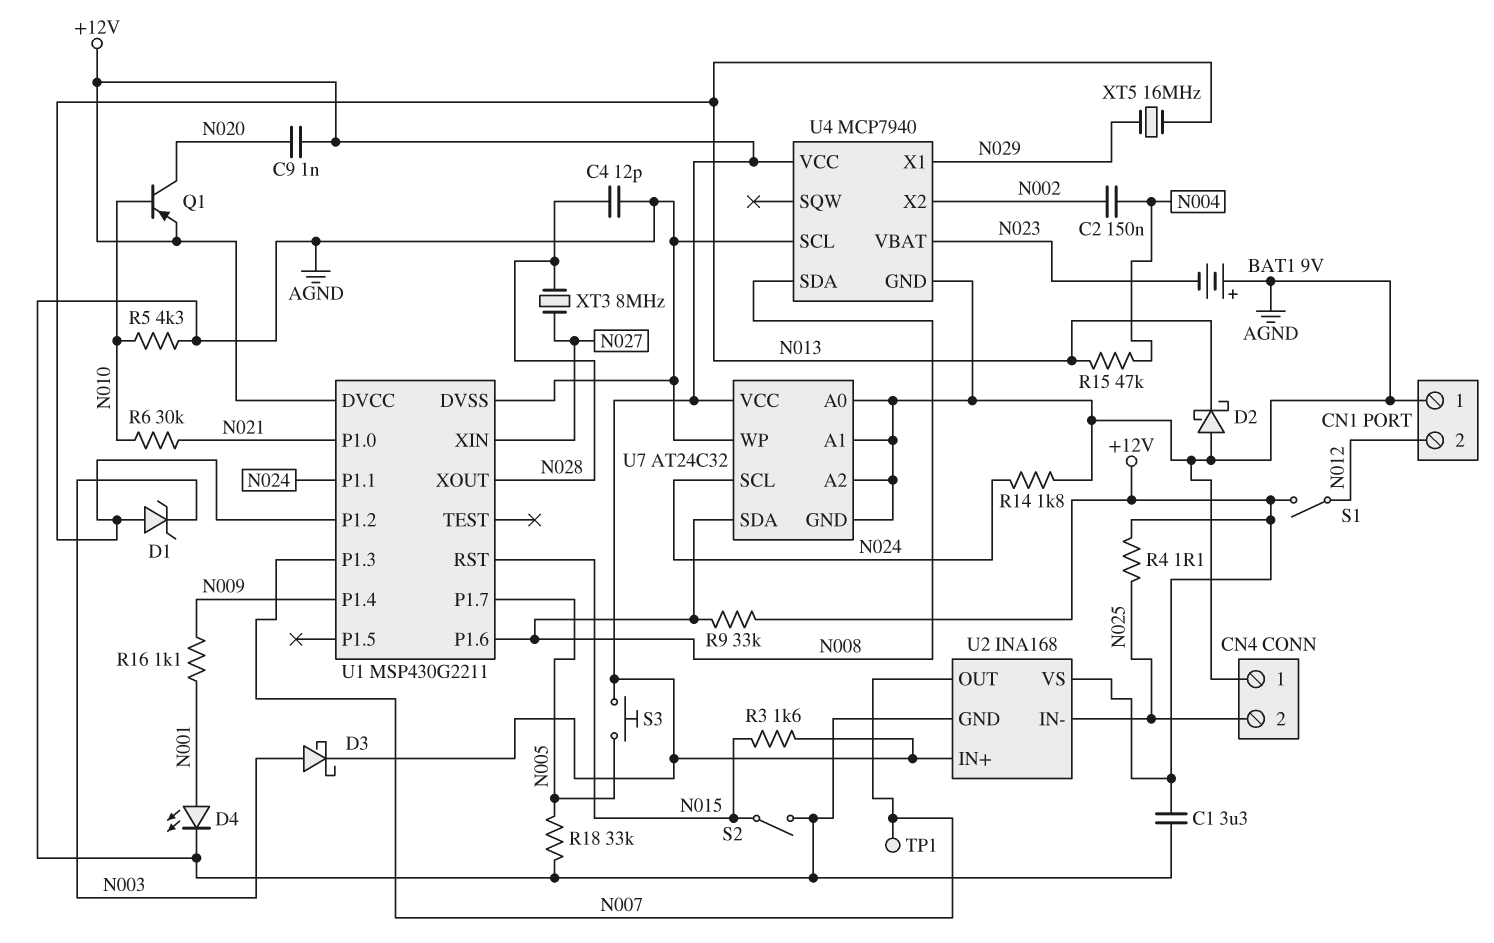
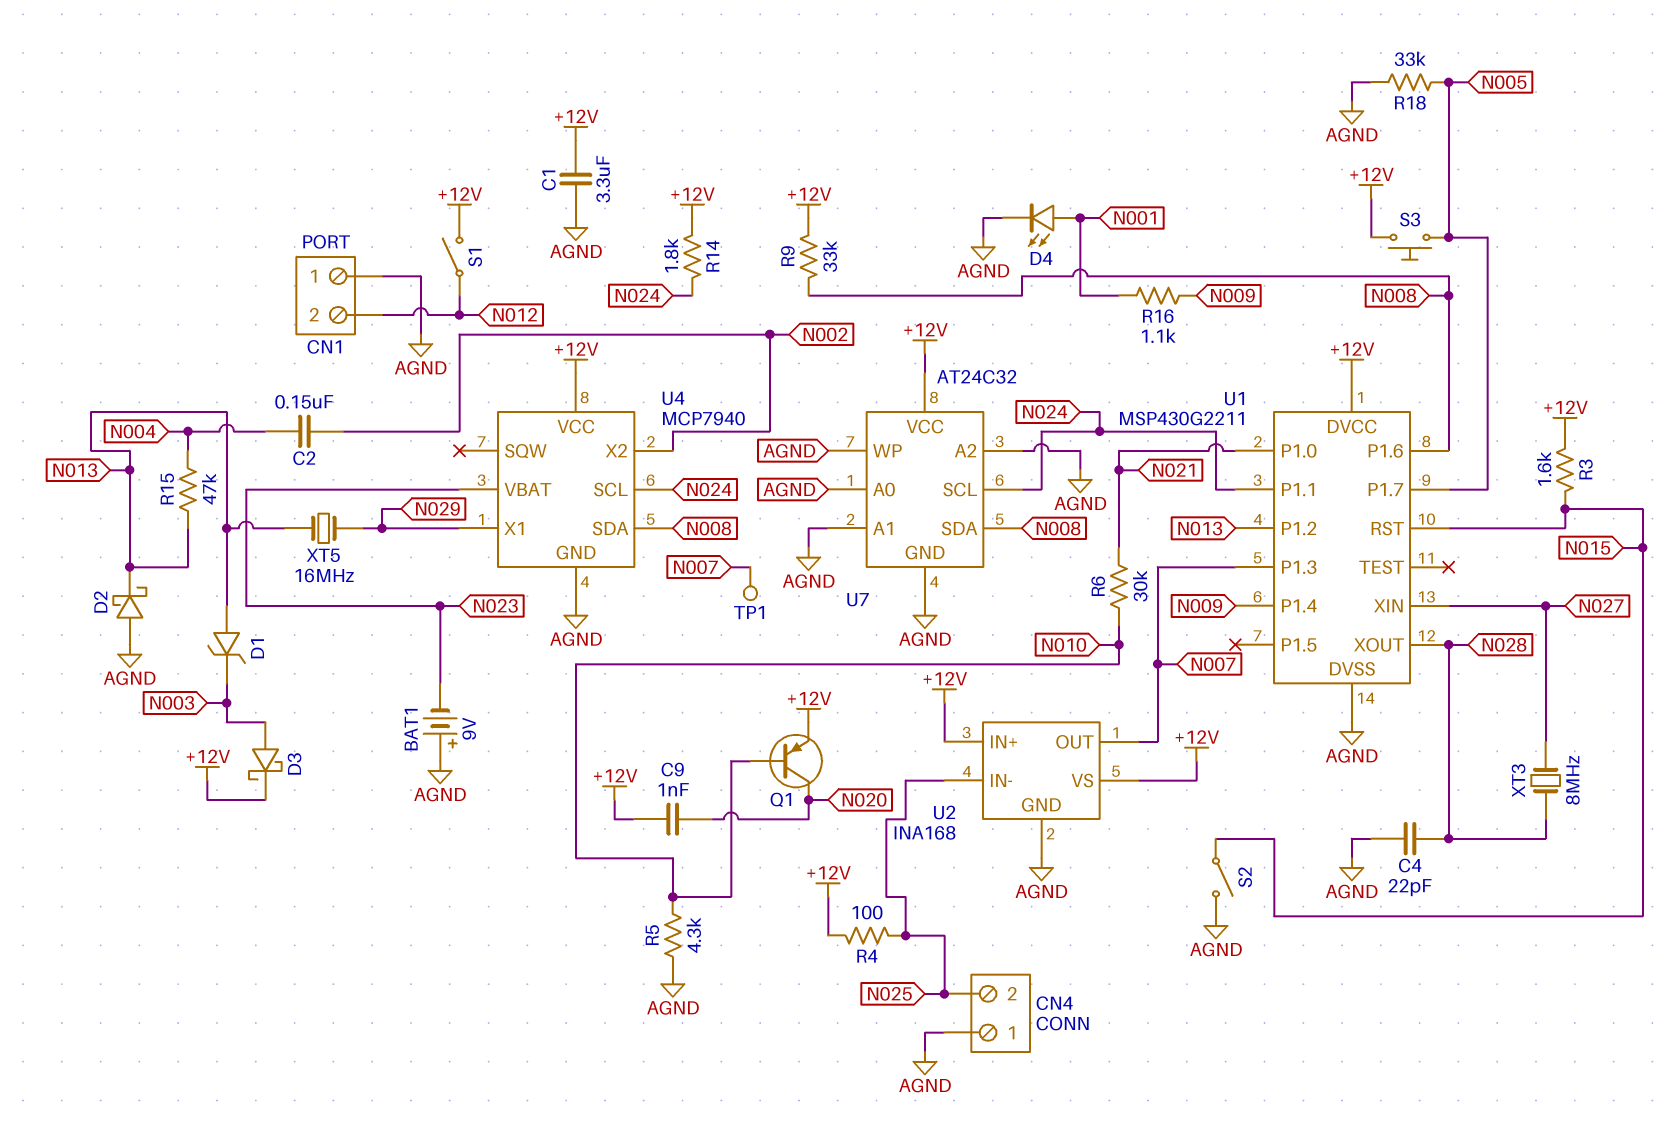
C4: 12pF (AGND, N028) -> 22pF (AGND, N028)
R4: 1.1 (+12V, N025) -> 100 (+12V, N025)
R14: 1.8k (AGND, N024) -> 1.8k (+12V, N024)
U4 pin SCL: AGND -> N024

